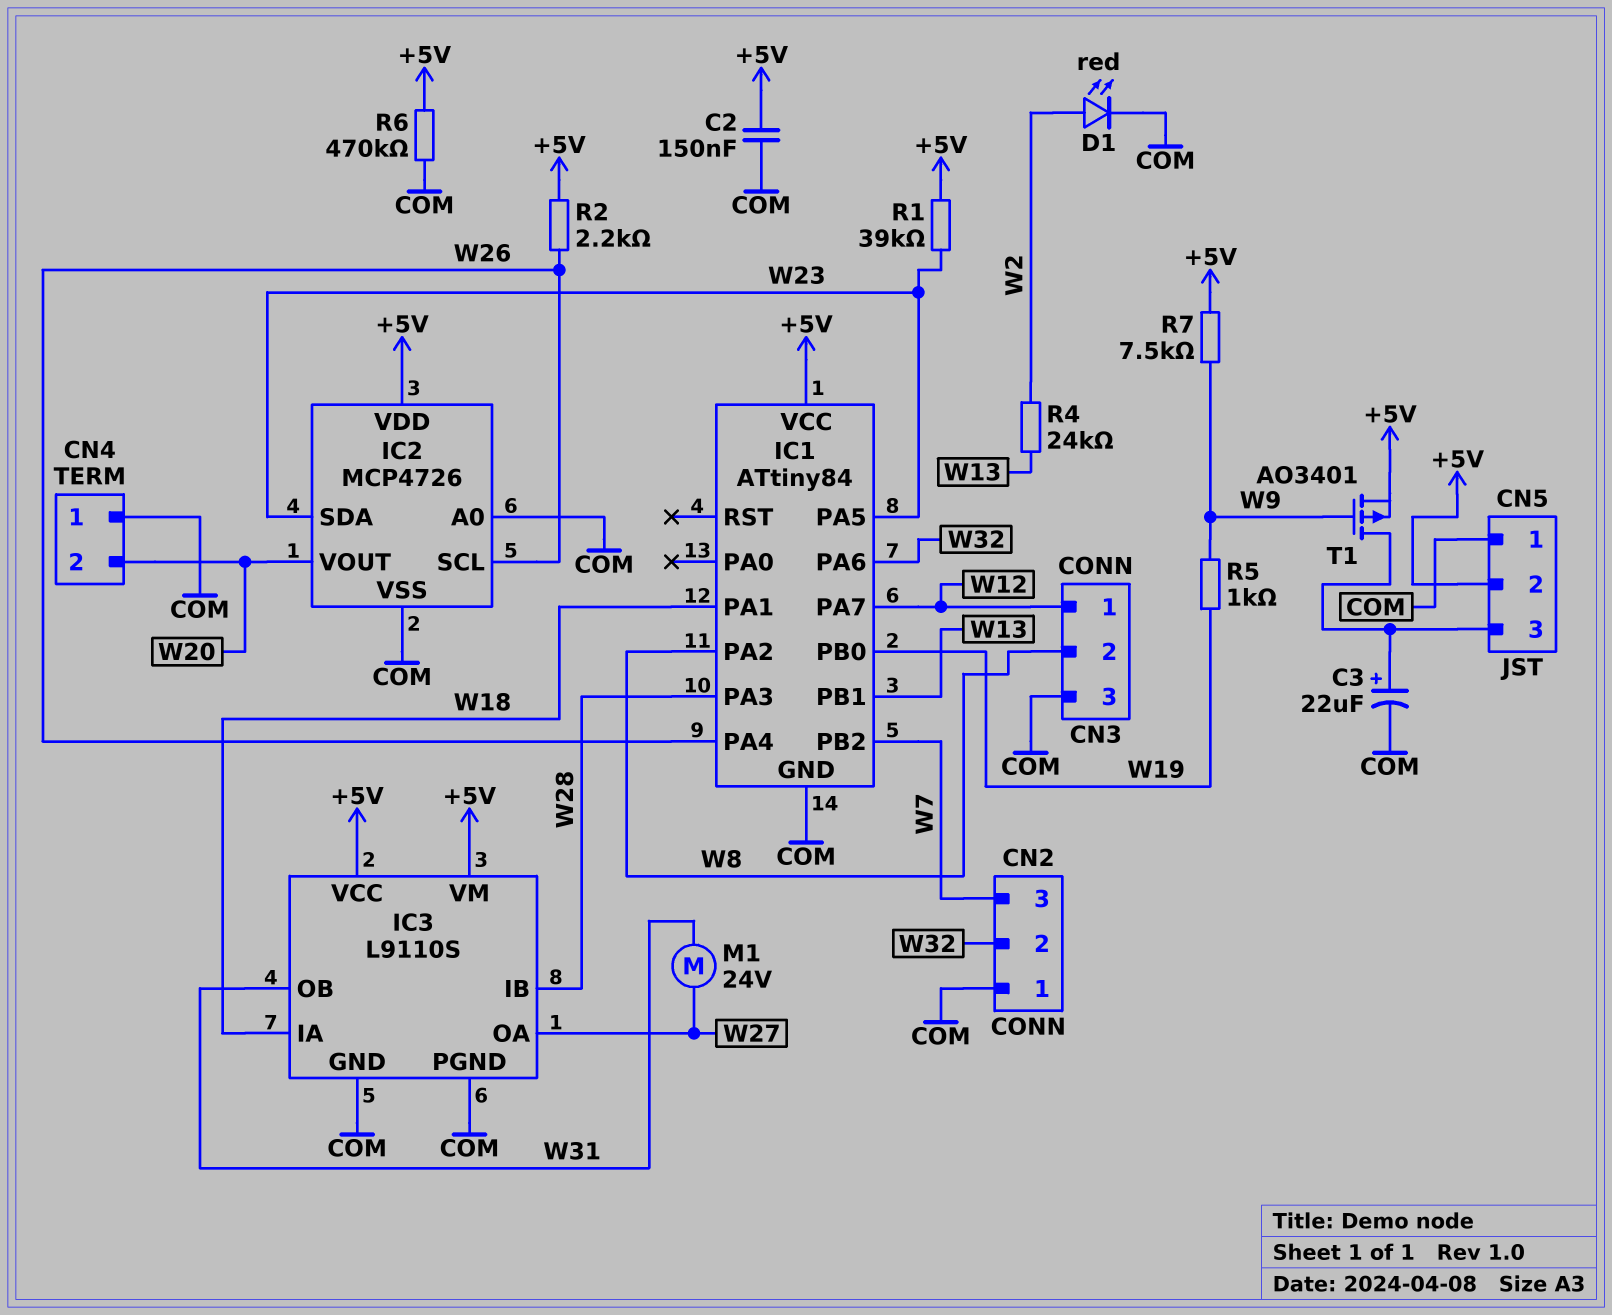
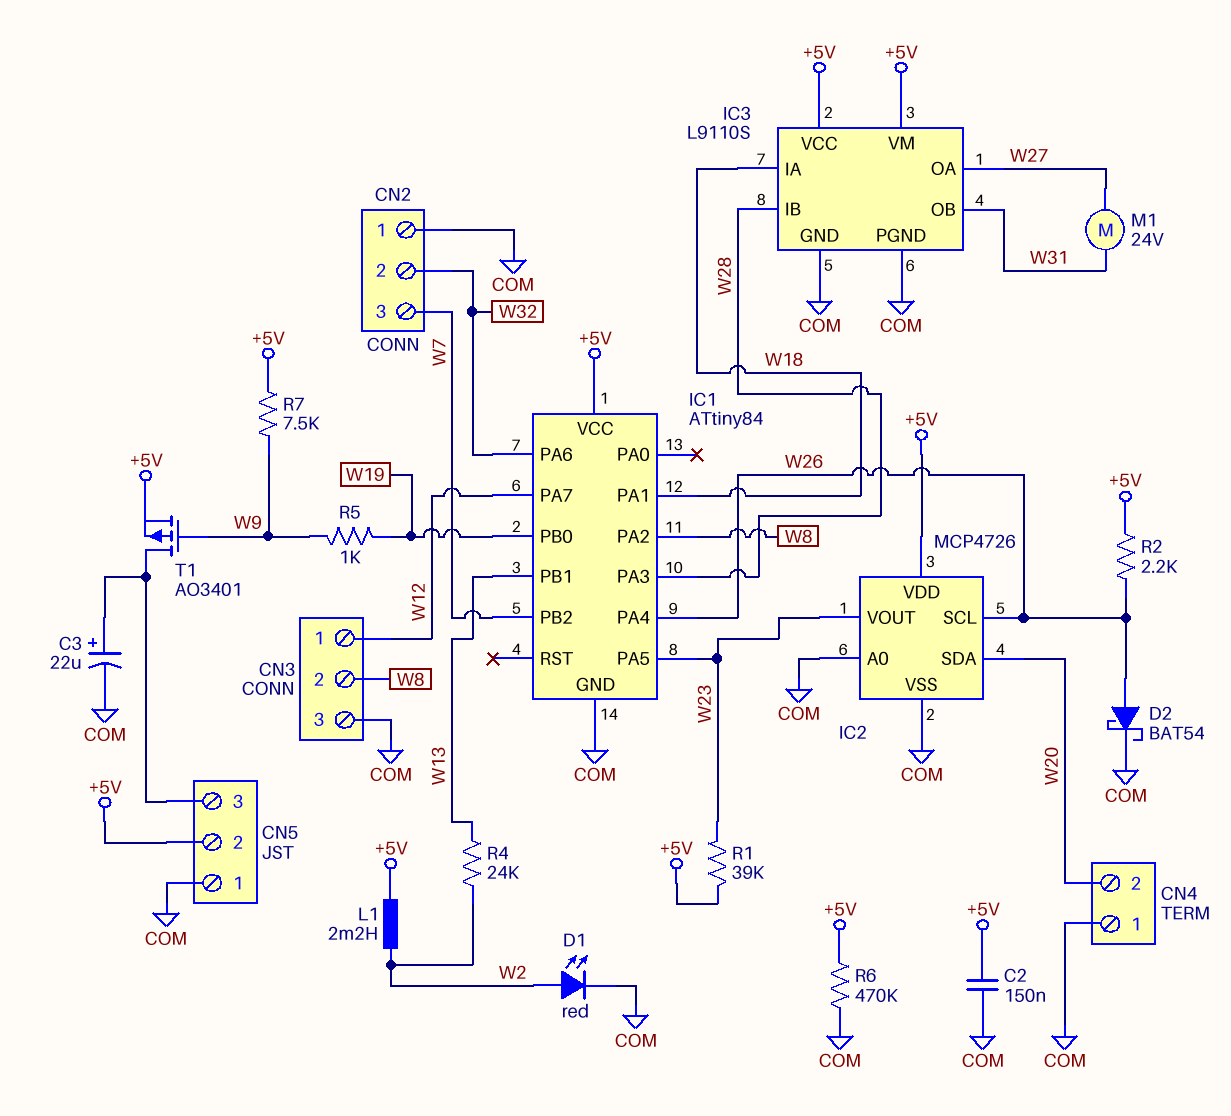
D2: none -> schottky BAT54 (A W26, K COM)
IC2 pin SDA: W23 -> W20
IC2 pin VOUT: W20 -> W23
L1: none -> 2.2mH (+5V, W2)

